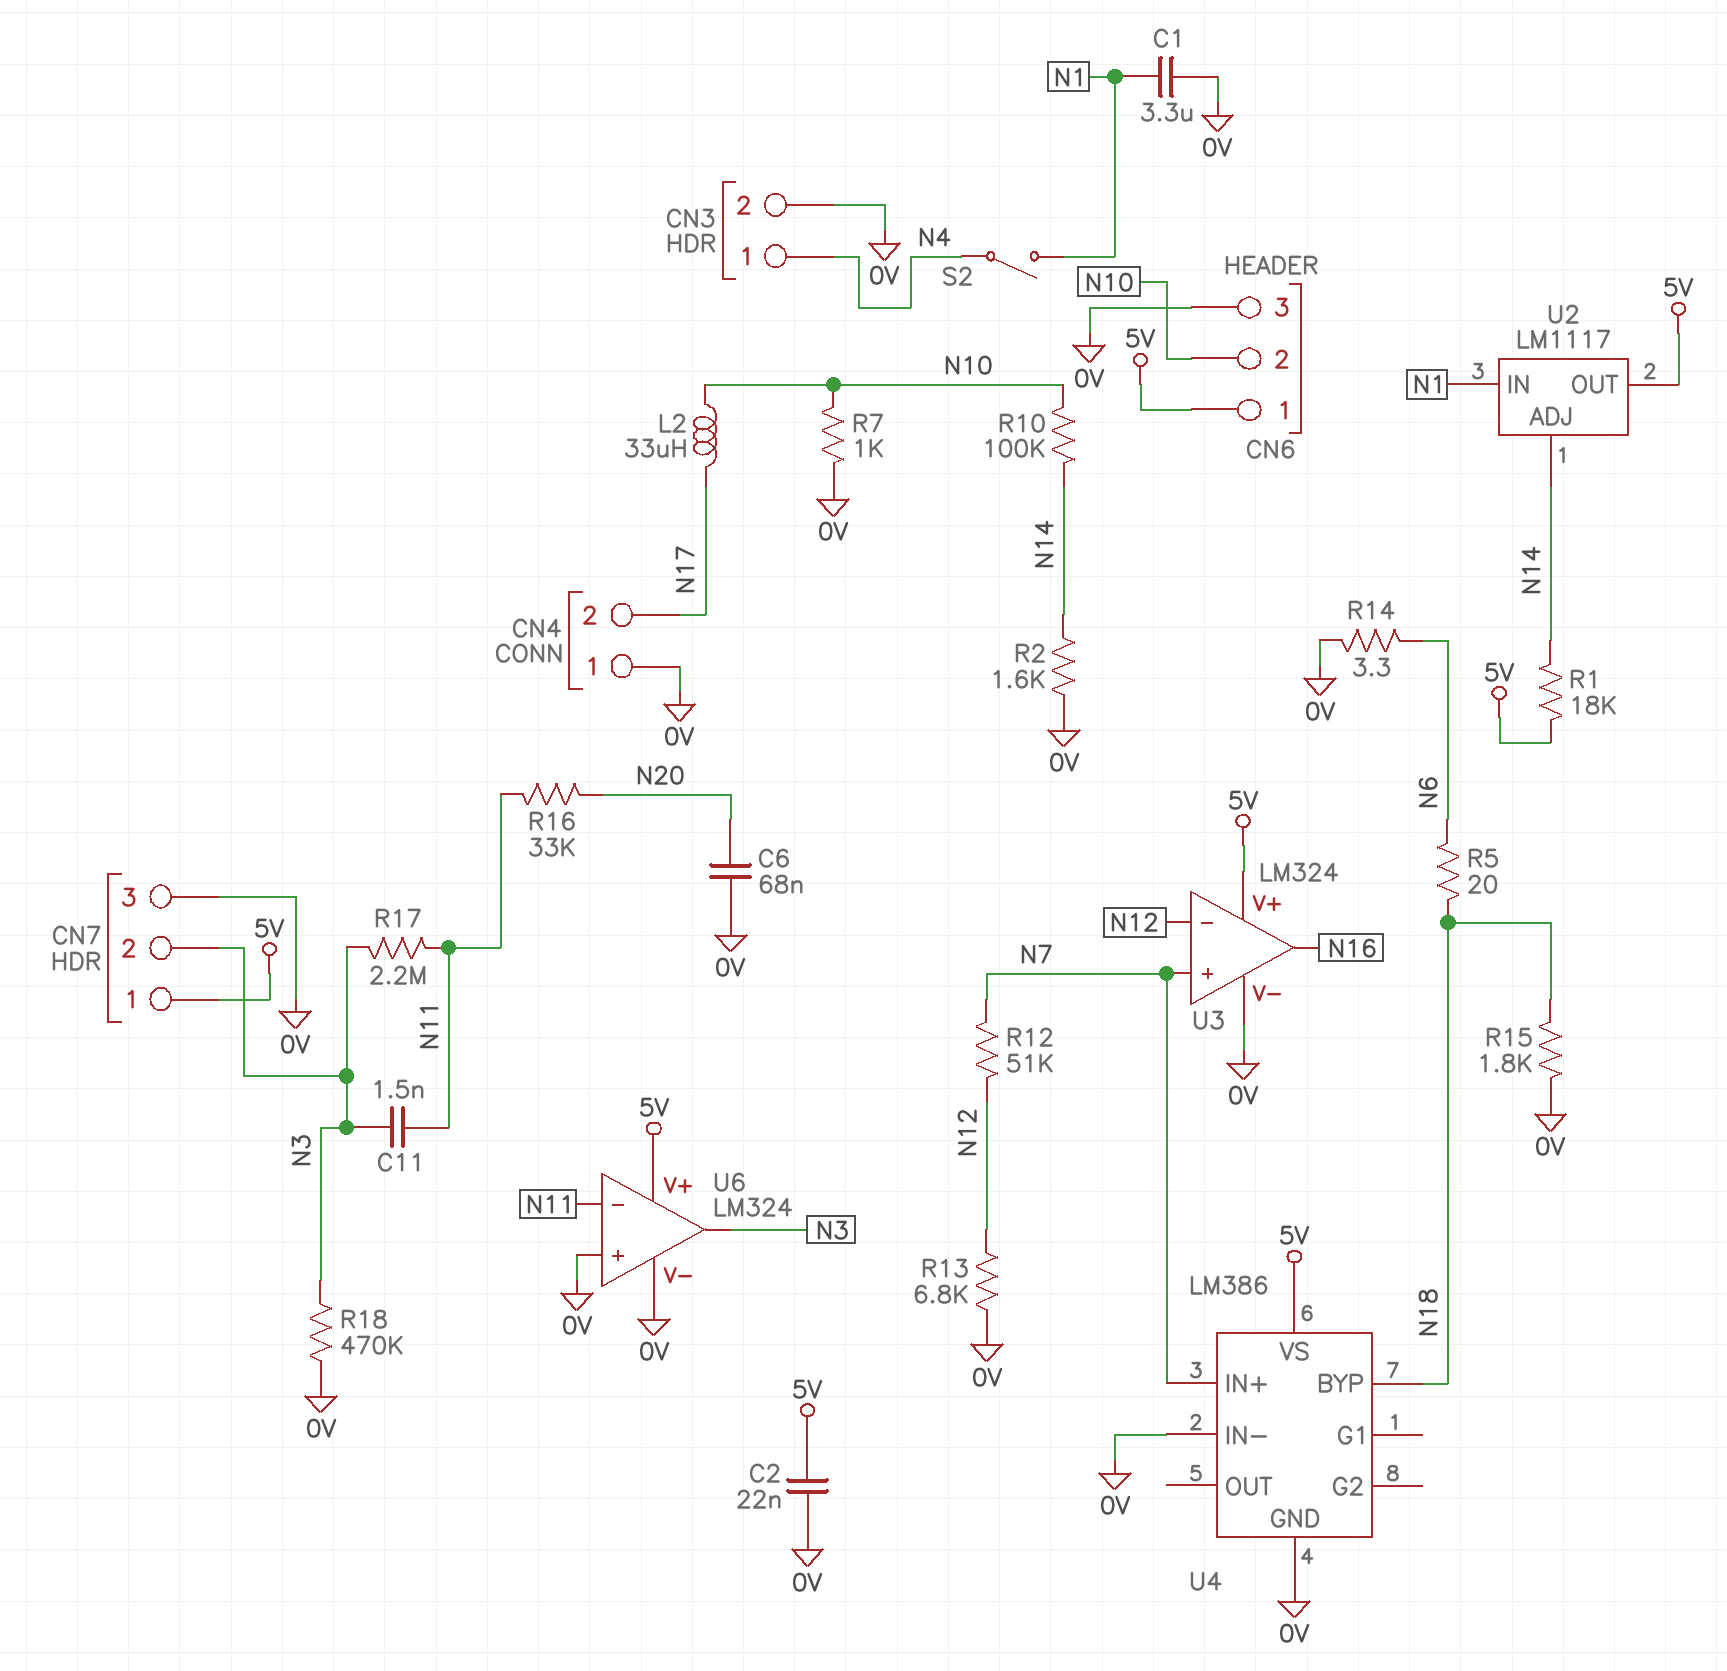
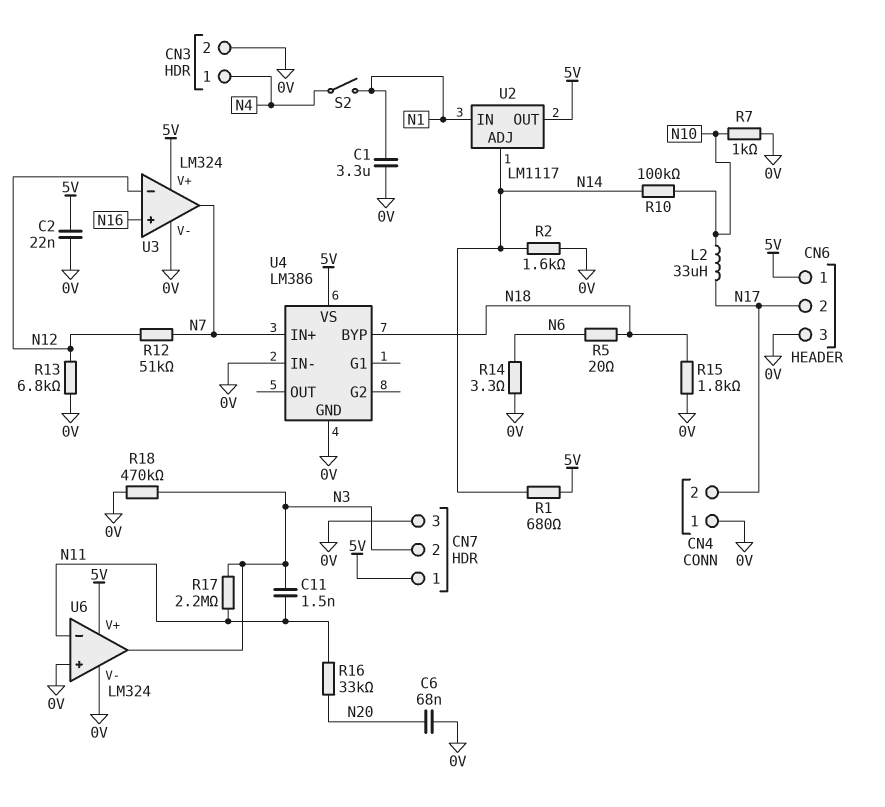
CN6 pin 2: N10 -> N17
R1: 18k (5V, N14) -> 680 (5V, N14)
U3 pin in+: N7 -> N16
U3 pin out: N16 -> N7

